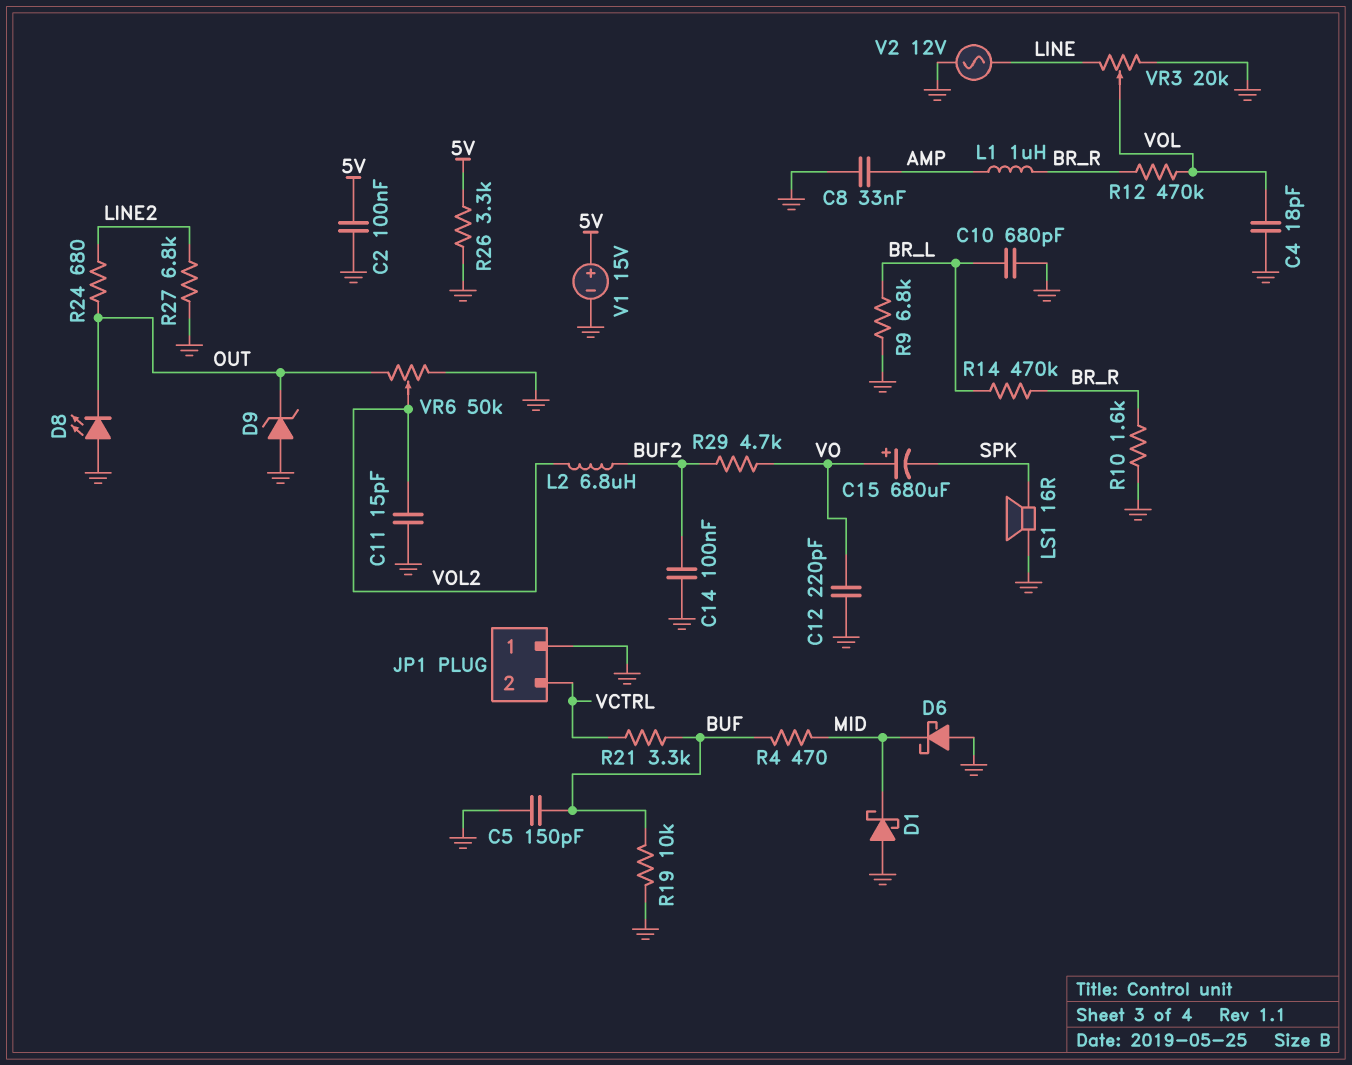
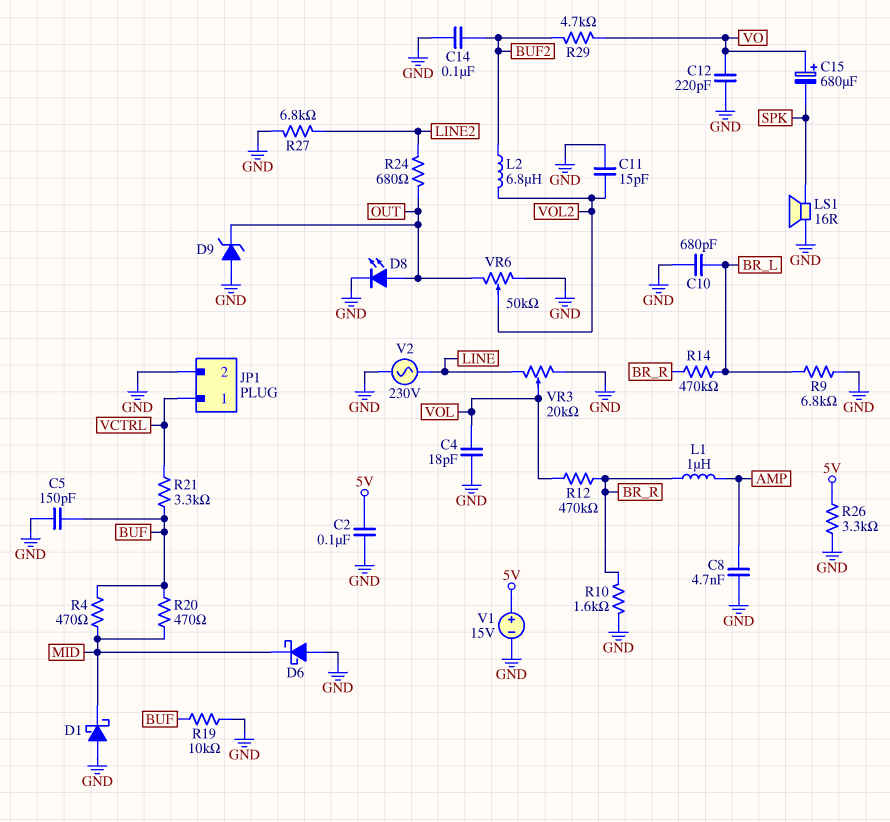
C8: 33nF (AMP, GND) -> 4.7nF (AMP, GND)
D8: LED (A GND, K OUT) -> LED (A OUT, K GND)
JP1 pin 1: GND -> VCTRL
JP1 pin 2: VCTRL -> GND
R20: none -> 470 (BUF, MID)
V2: AC 12V (GND, LINE) -> AC 230V (GND, LINE)

